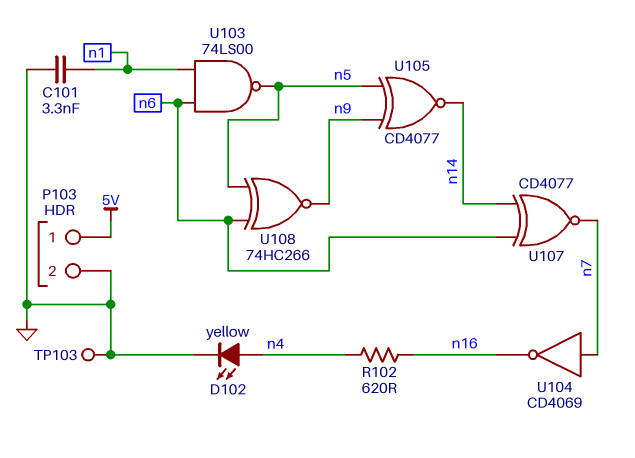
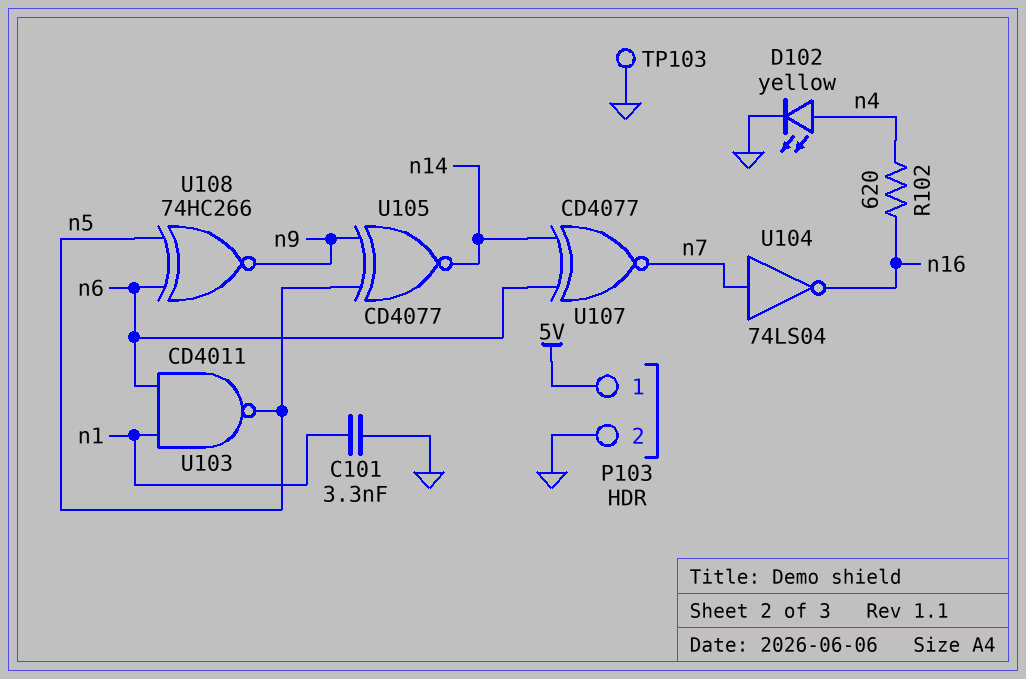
U103: NAND 74LS00 (in n1, in n6, out n5) -> NAND CD4011 (in n1, in n6, out n5)
U104: NOT CD4069 (in n7, out n16) -> NOT 74LS04 (in n7, out n16)

